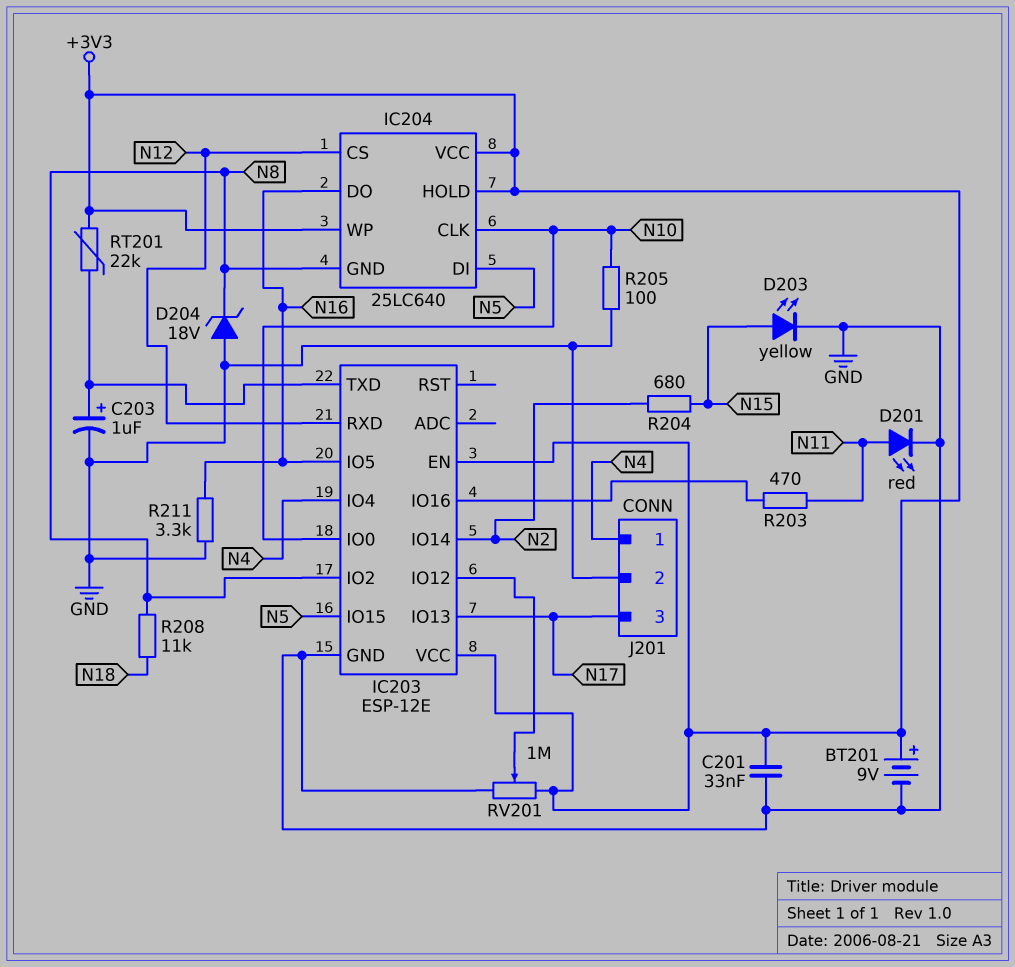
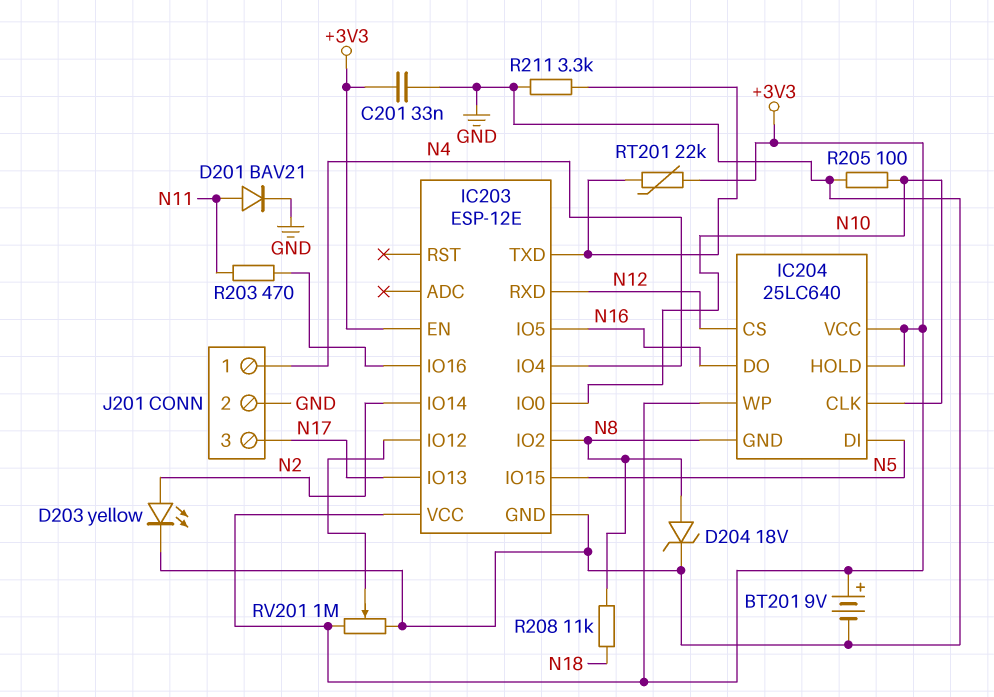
C203: 1uF (plus IC203/TXD, minus GND) -> none
D201: LED red (A N11, K GND) -> diode BAV21 (A N11, K GND)
D203: LED yellow (A N15, K GND) -> LED yellow (A N2, K GND)
D204: zener 18V (A GND, K N8) -> zener 18V (A N8, K GND)
R204: 680 (N2, N15) -> none
R211: 3.3k (GND, N16) -> 3.3k (GND, IC203/TXD)

